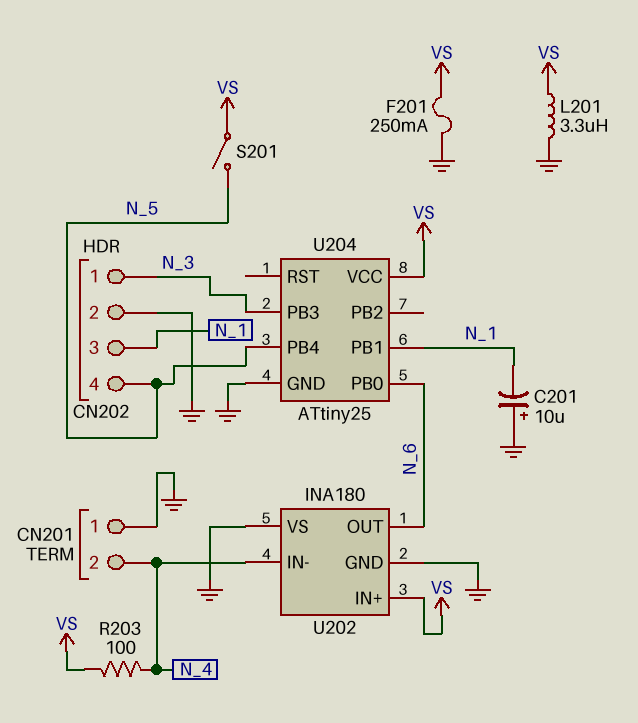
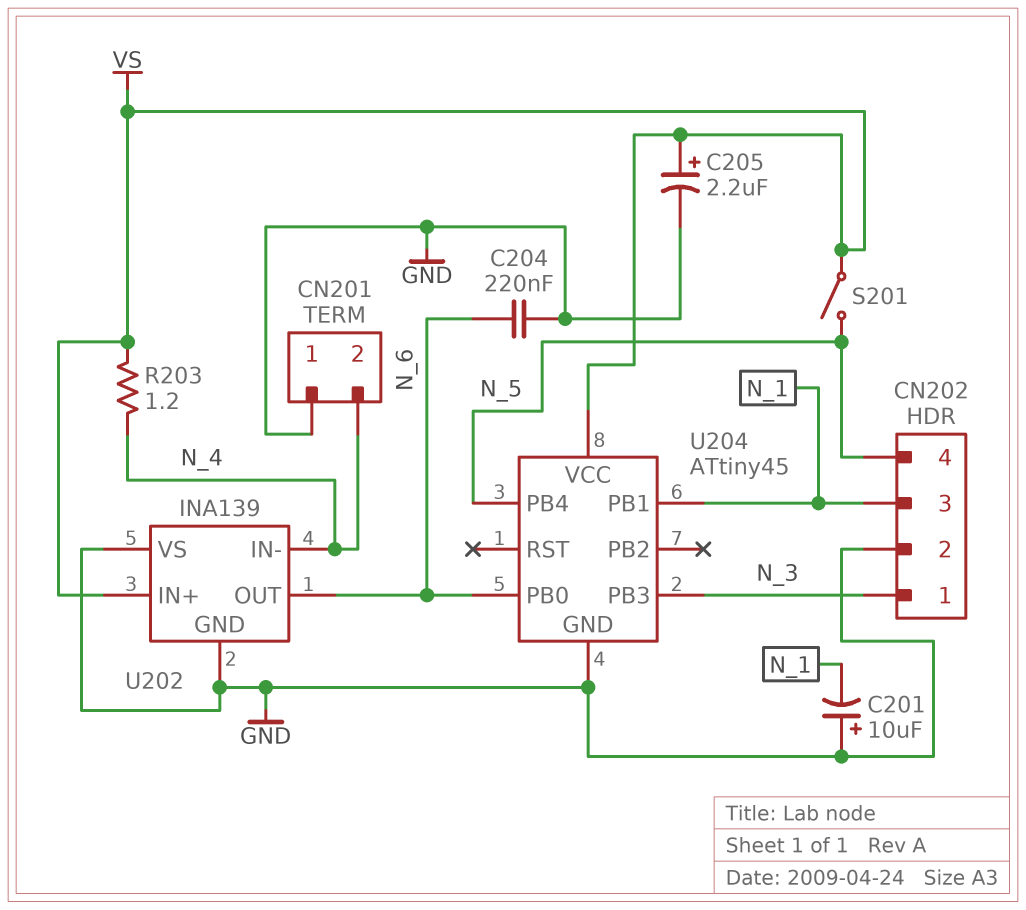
C204: none -> 220nF (GND, N_6)
C205: none -> 2.2uF (plus VS, minus GND)
F201: 250mA (GND, VS) -> none
L201: 3.3uH (GND, VS) -> none
R203: 100 (N_4, VS) -> 1.2 (N_4, VS)
U202: INA180 -> INA139
U204: ATtiny25 -> ATtiny45

